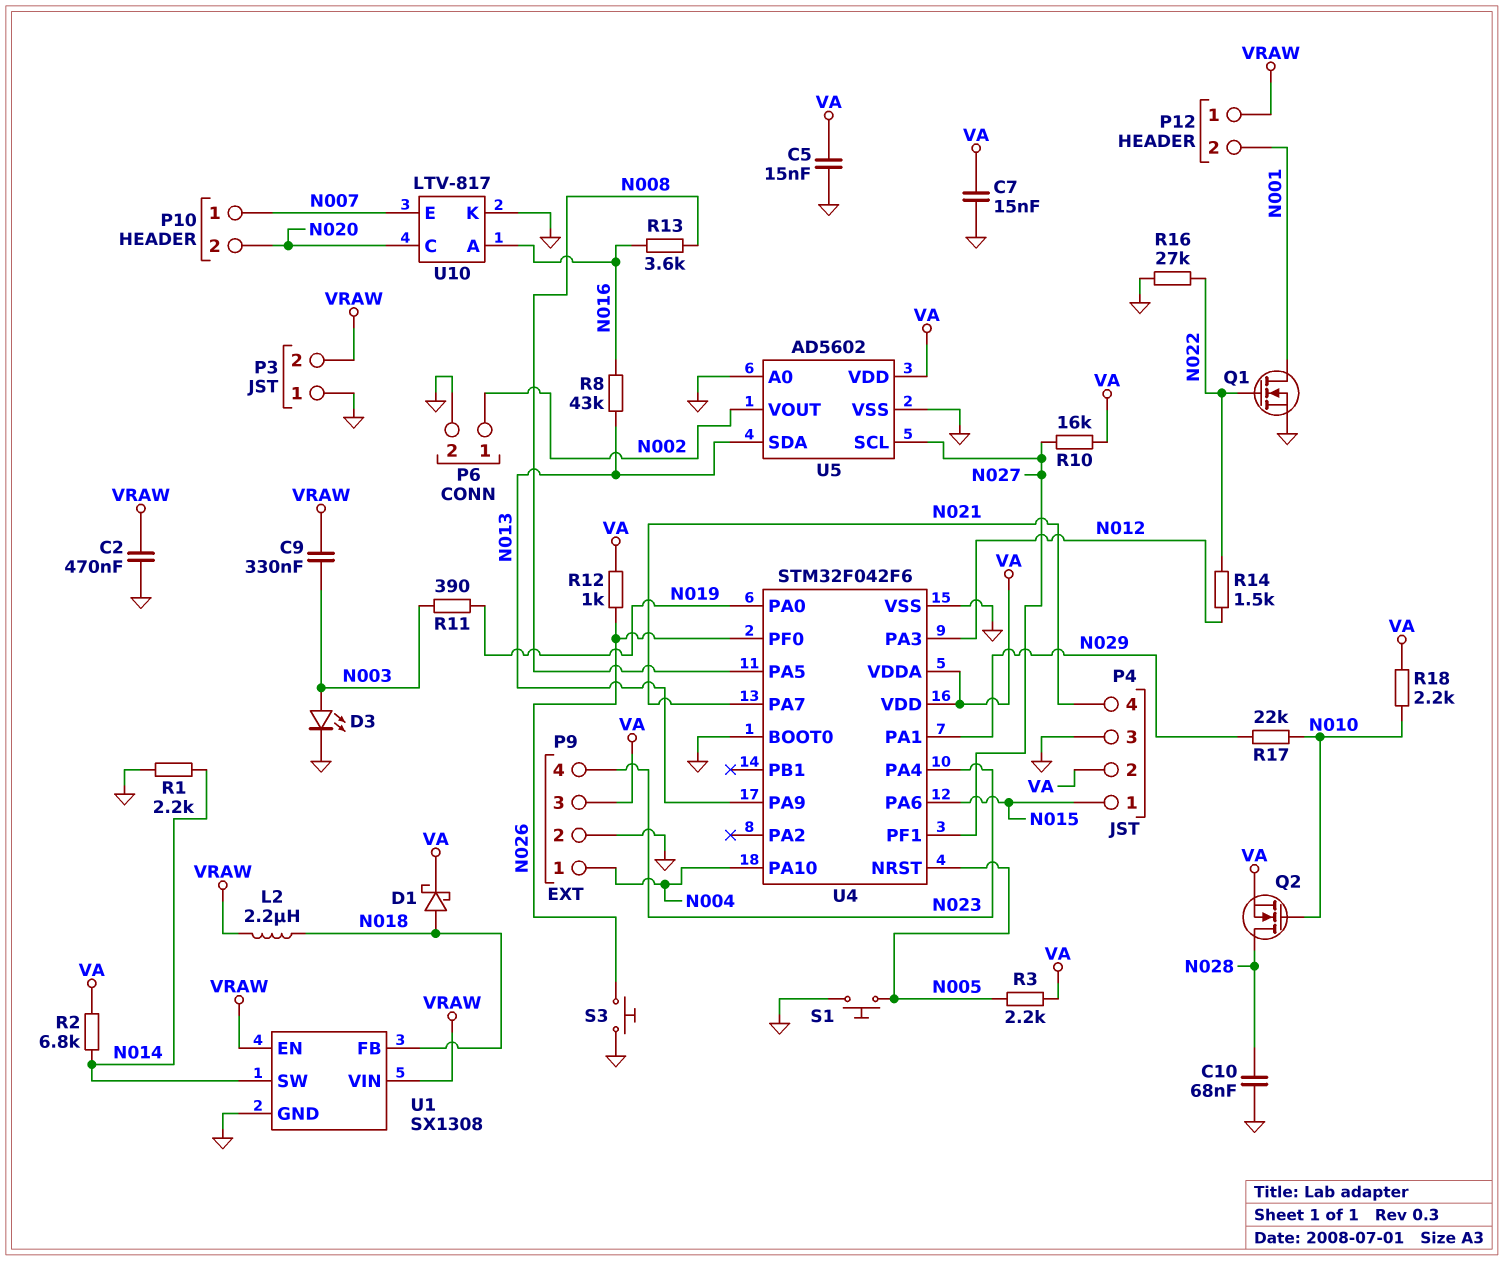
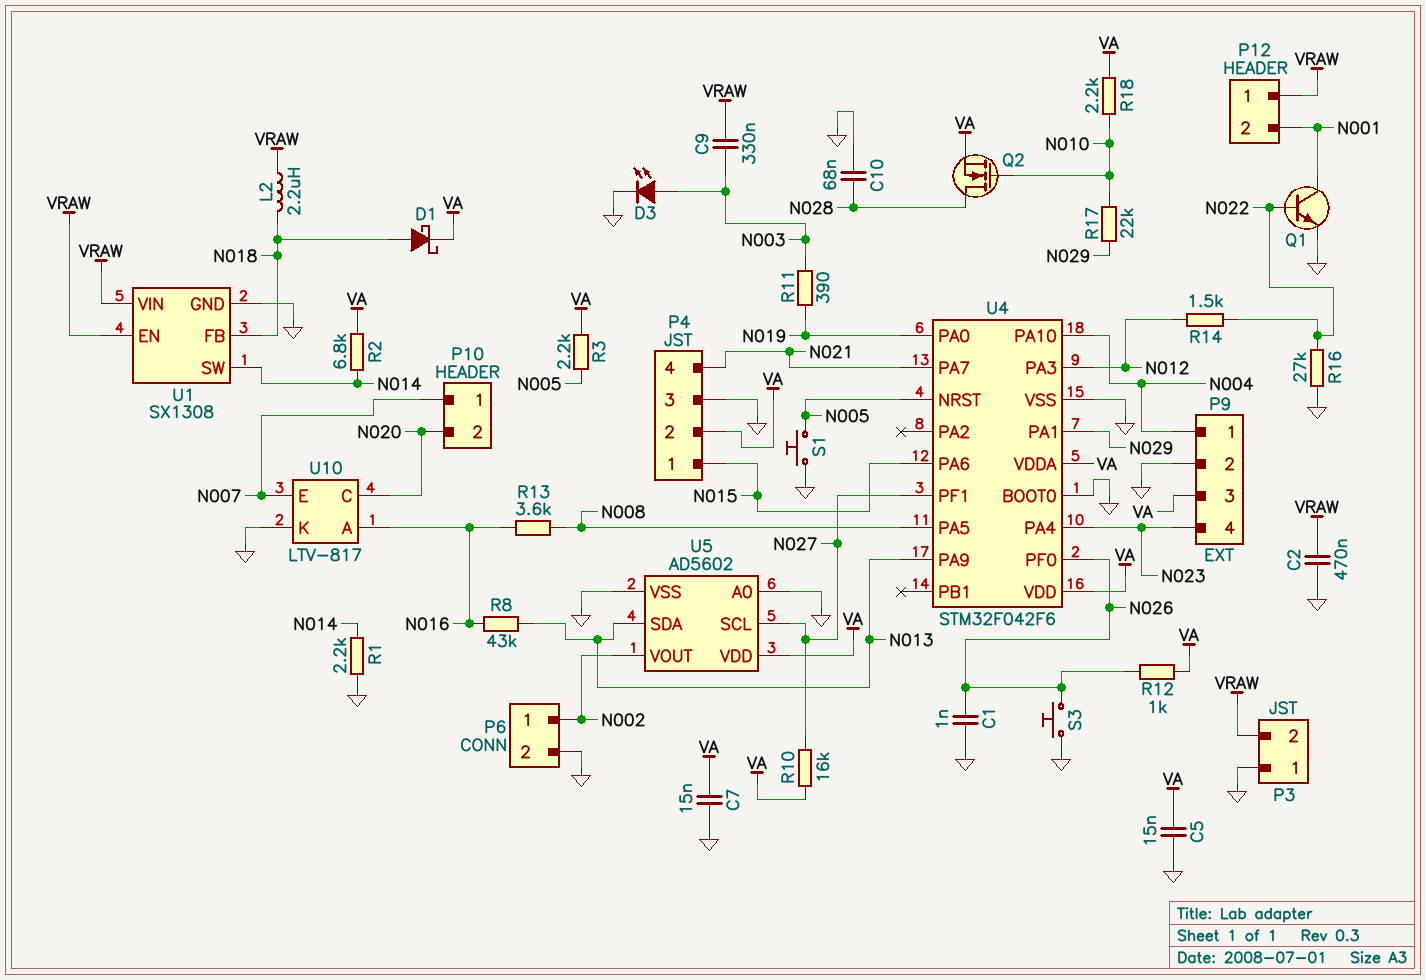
C1: none -> 1nF (GND, N026)
Q1: NMOS (G N022, D N001, S GND) -> NPN (B N022, C N001, E GND)

